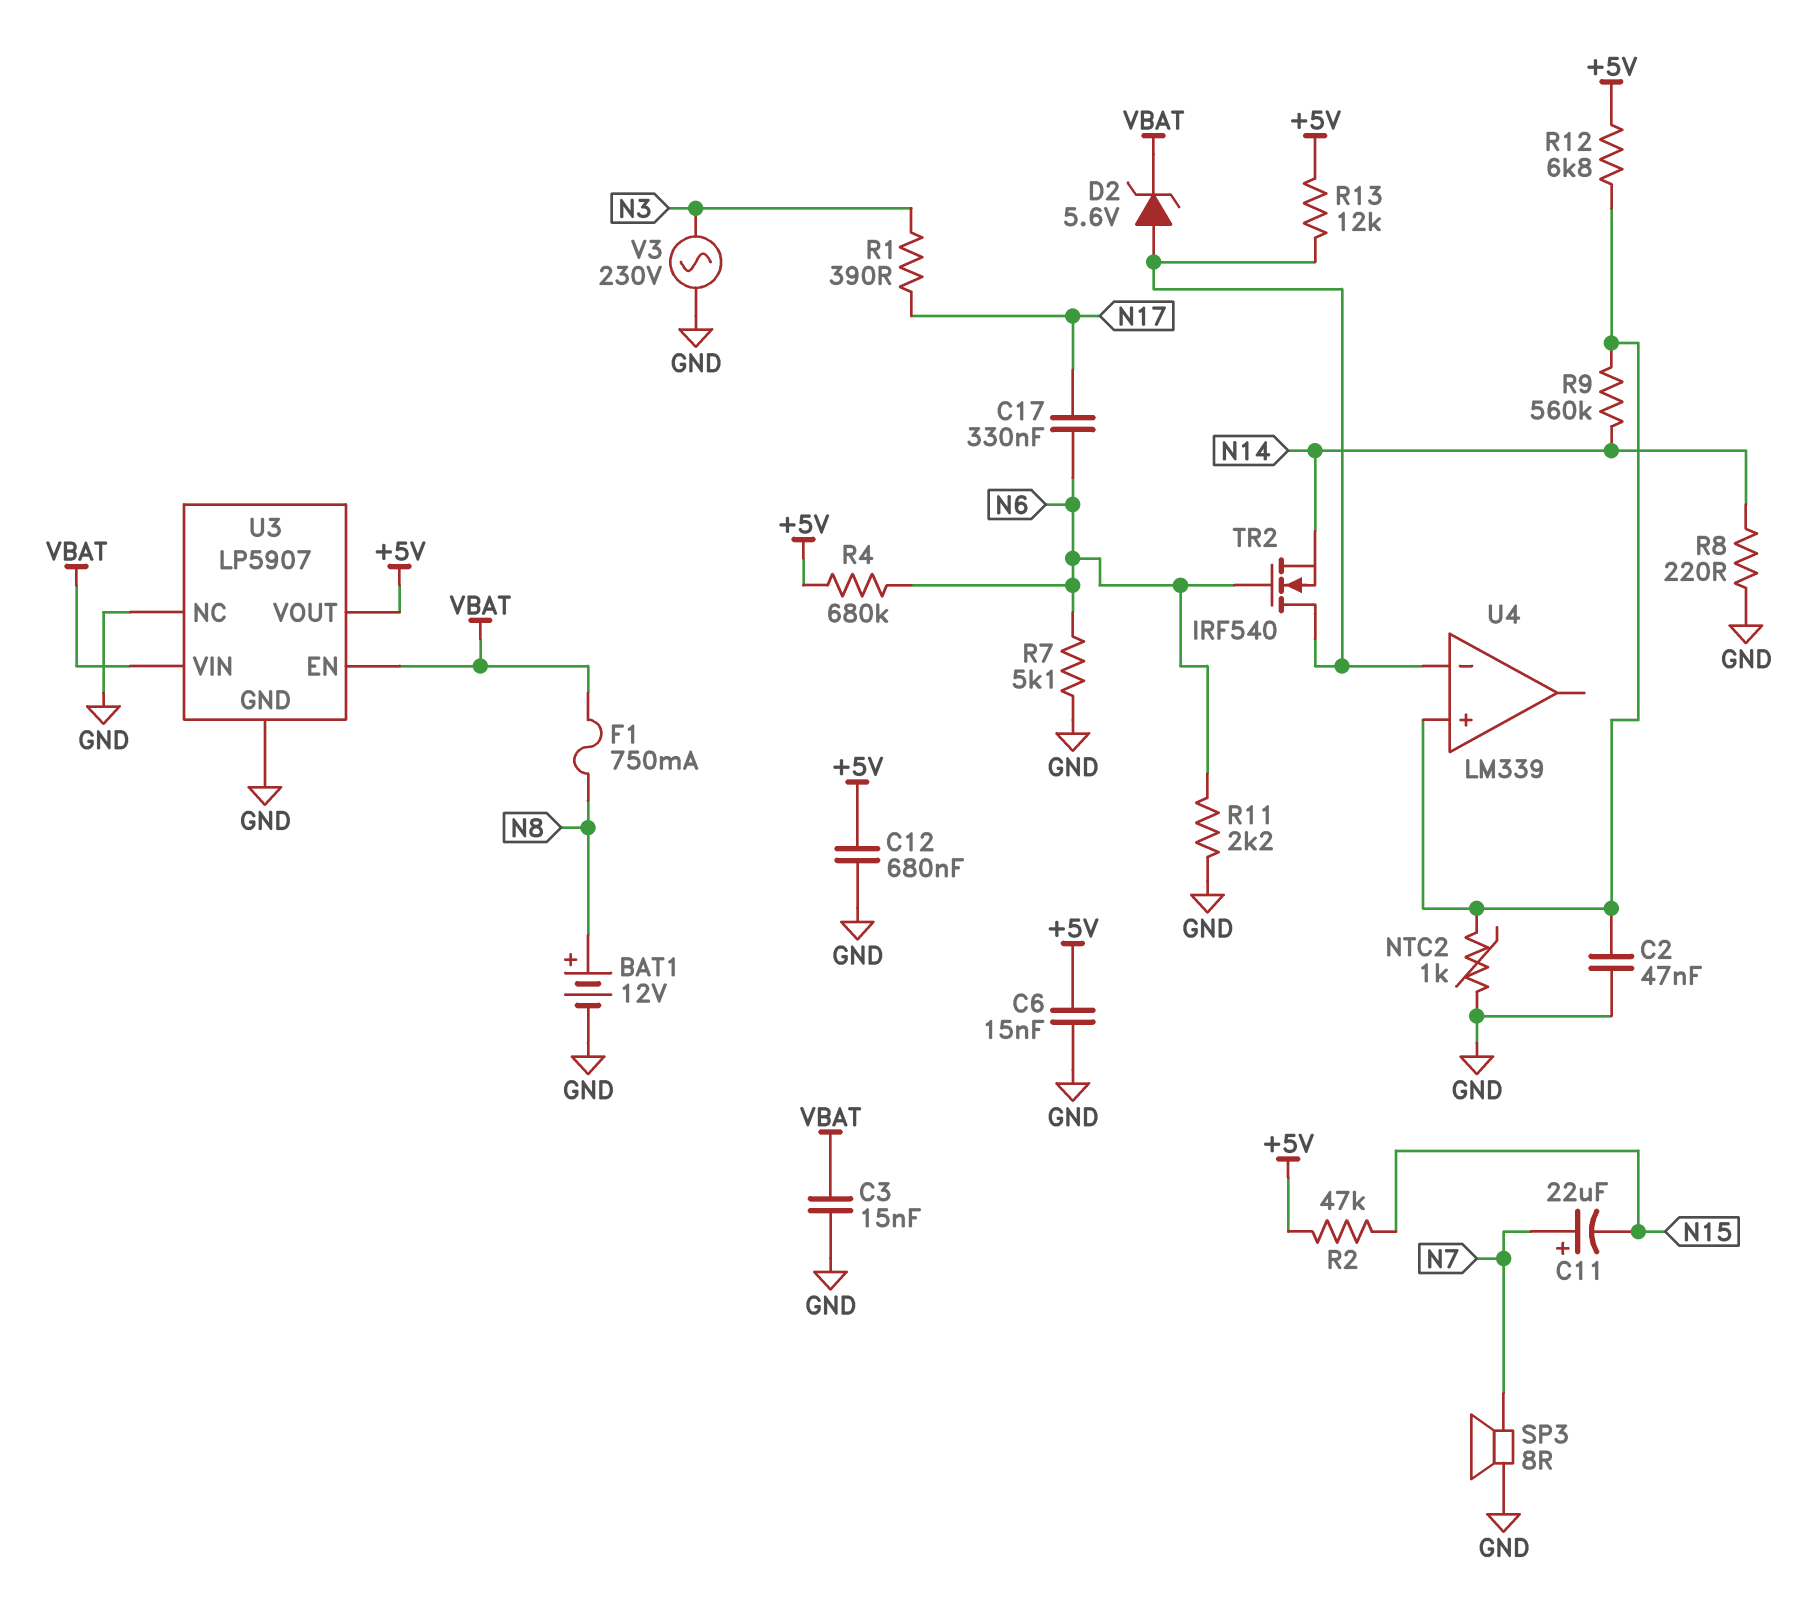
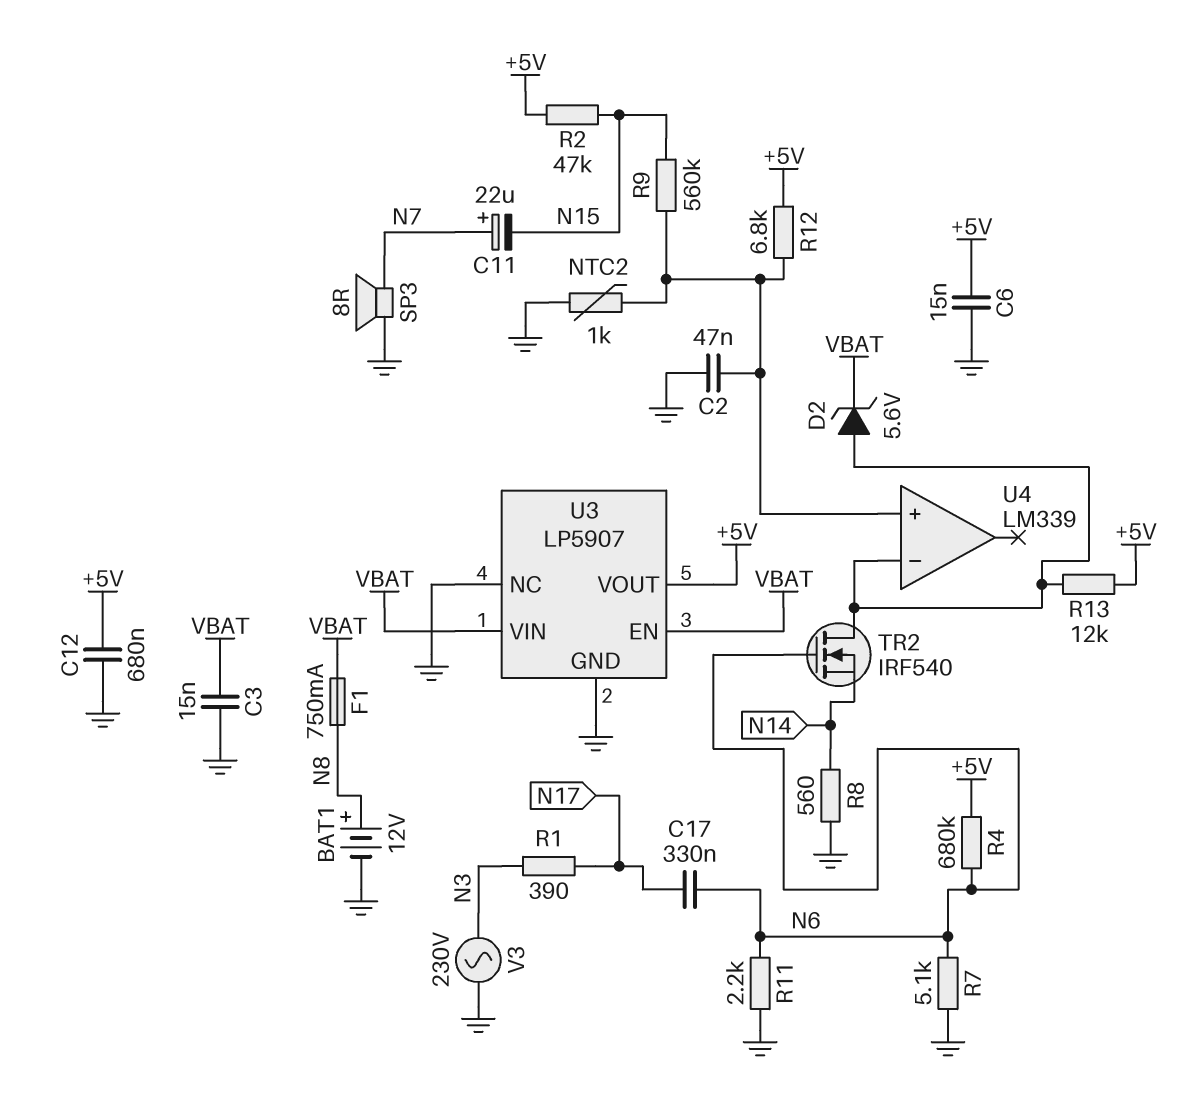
R8: 220 (GND, N14) -> 560 (GND, N14)
R9: 560k (N14, U4/in+) -> 560k (N15, U4/in+)

